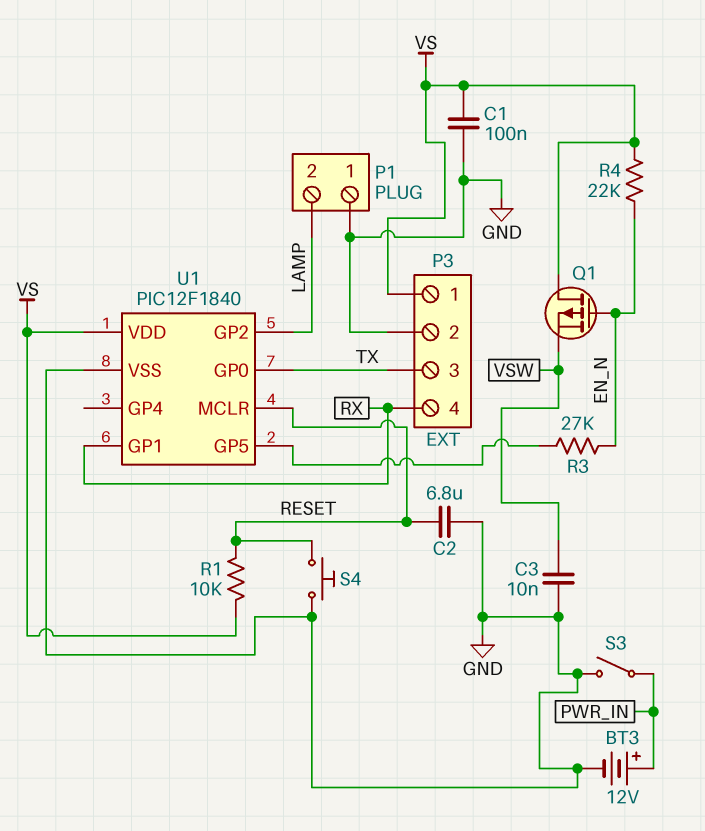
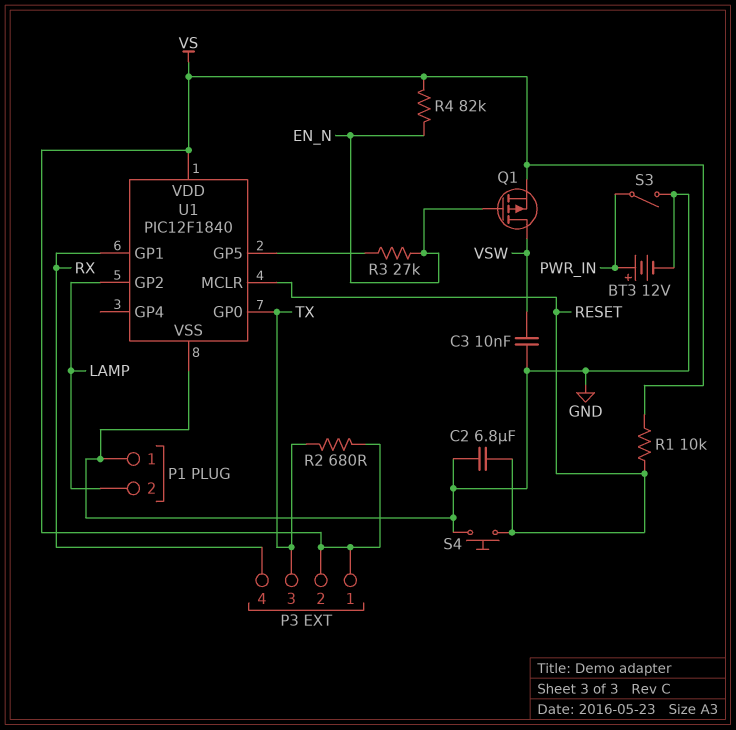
C1: 100nF (GND, VS) -> none
P3 pin 2: GND -> VS
Q1: PMOS (G EN_N, D VS, S VSW) -> PMOS (G EN_N, D VSW, S VS)
R2: none -> 680 (TX, VS)
R4: 22k (EN_N, VS) -> 82k (EN_N, VS)

